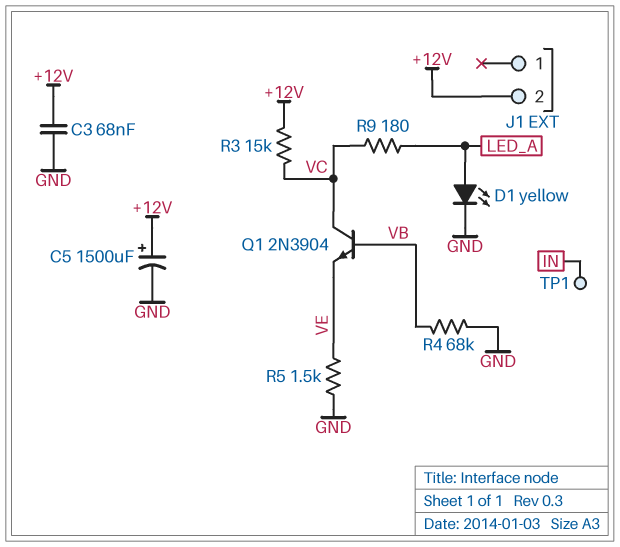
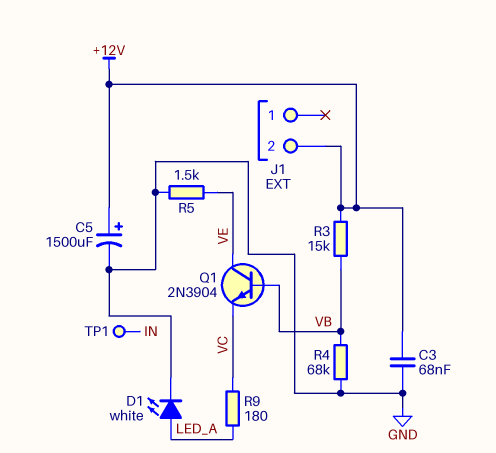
D1: LED yellow (A LED_A, K GND) -> LED white (A LED_A, K GND)
Q1: NPN 2N3904 (B VB, C VC, E VE) -> NPN 2N3904 (B VB, C VE, E VC)
R3: 15k (+12V, VC) -> 15k (+12V, VB)

